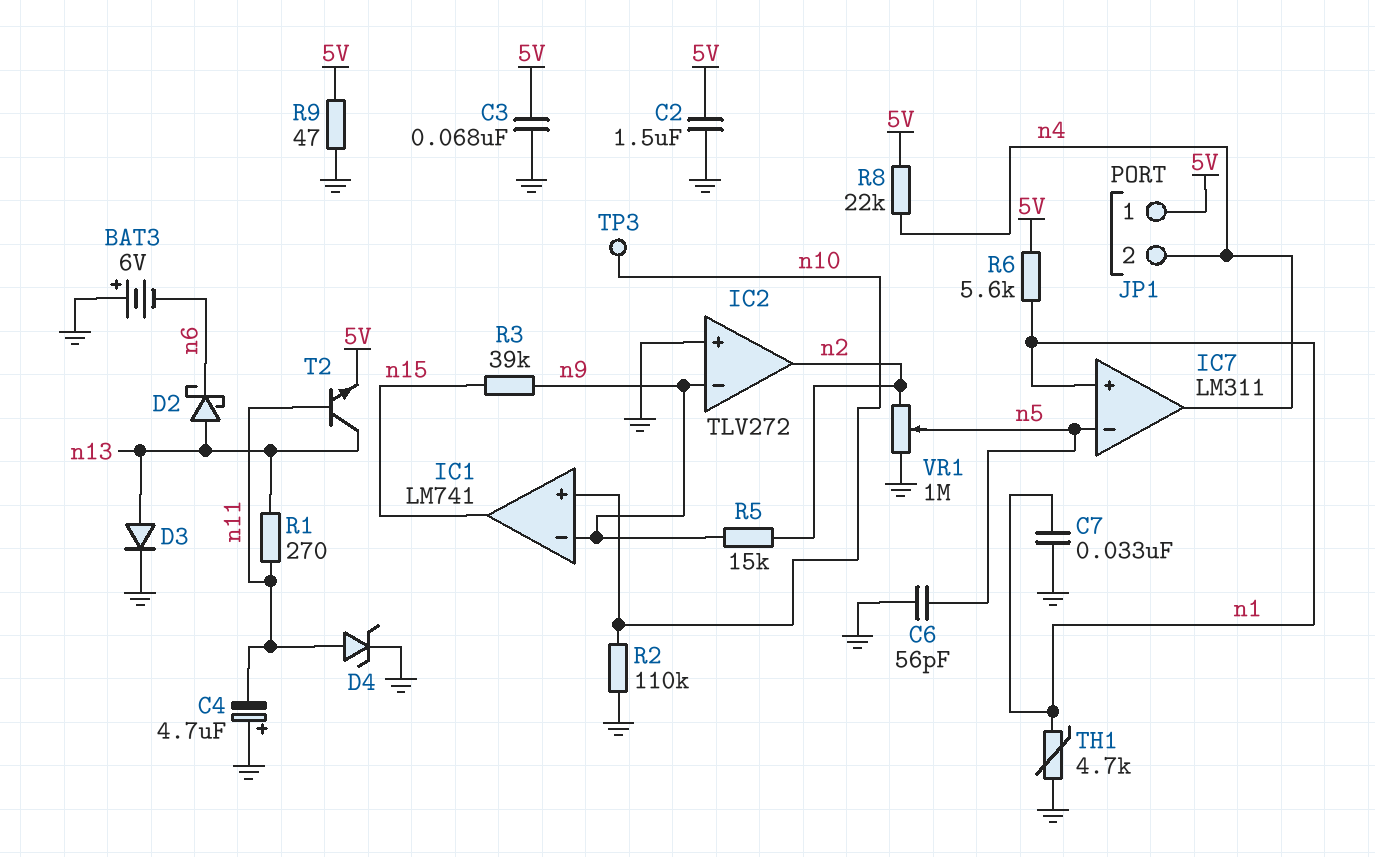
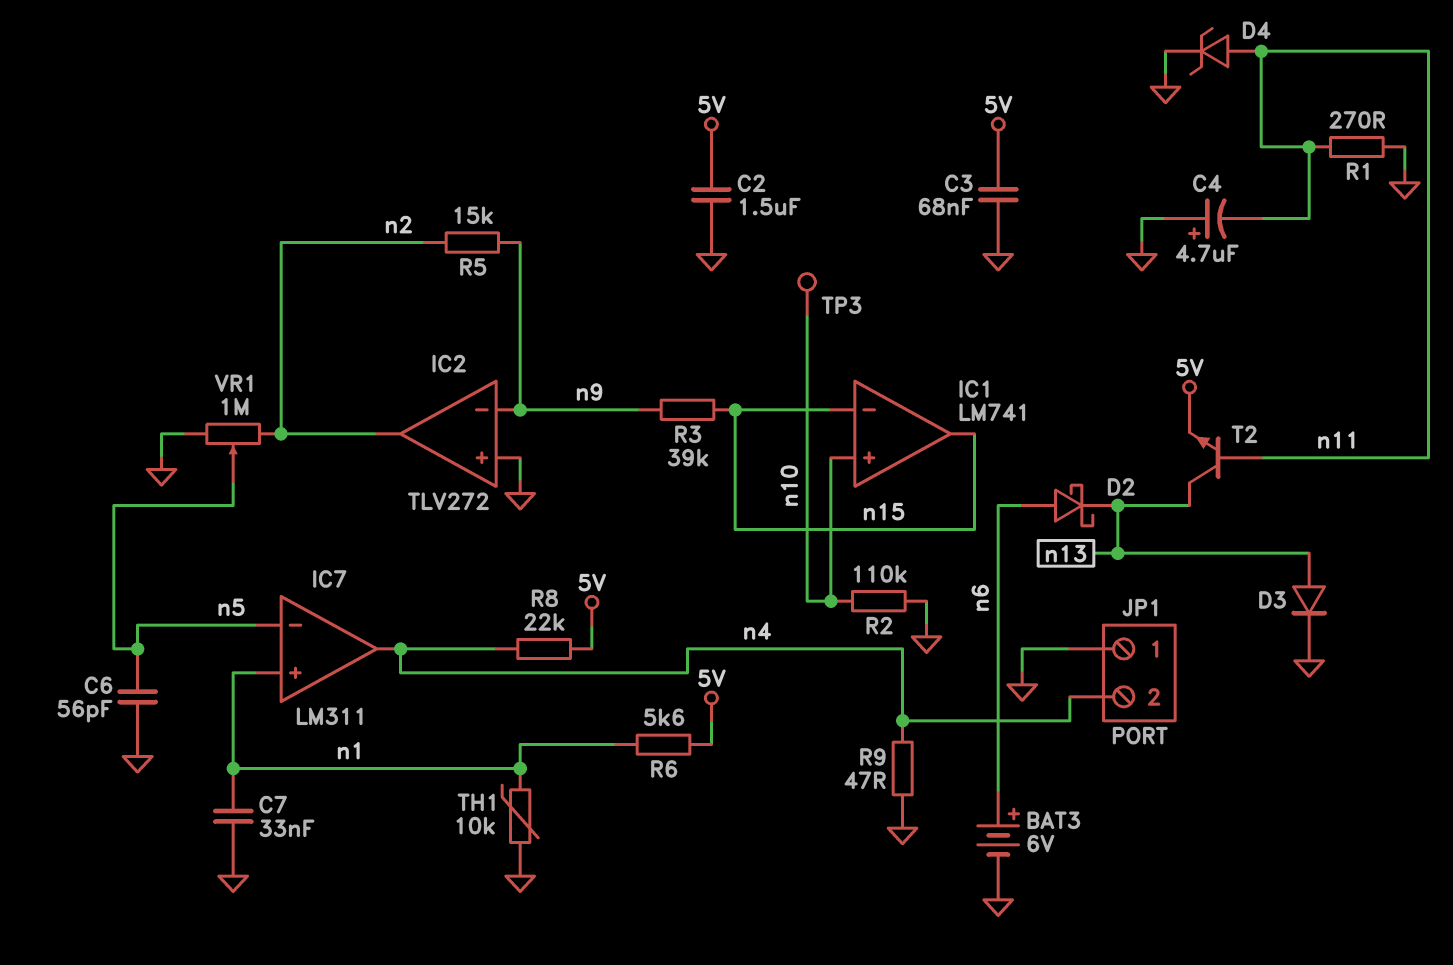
BAT3: 6V (plus GND, minus n6) -> 6V (plus n6, minus GND)
D2: schottky (A n13, K n6) -> schottky (A n6, K n13)
IC1 pin in-: n9 -> n15
JP1 pin 1: 5V -> GND
R1: 270 (n11, n13) -> 270 (GND, n11)
R9: 47 (5V, GND) -> 47 (GND, n4)
TH1: 4.7k (GND, n1) -> 10k (GND, n1)

